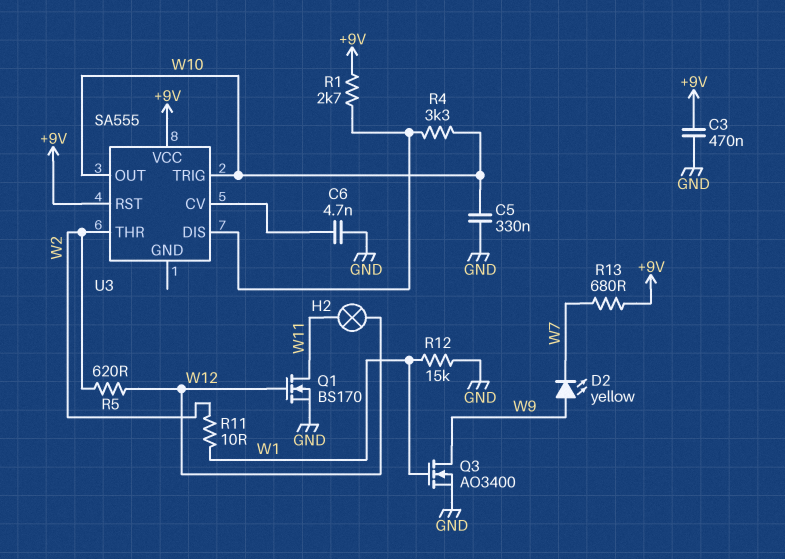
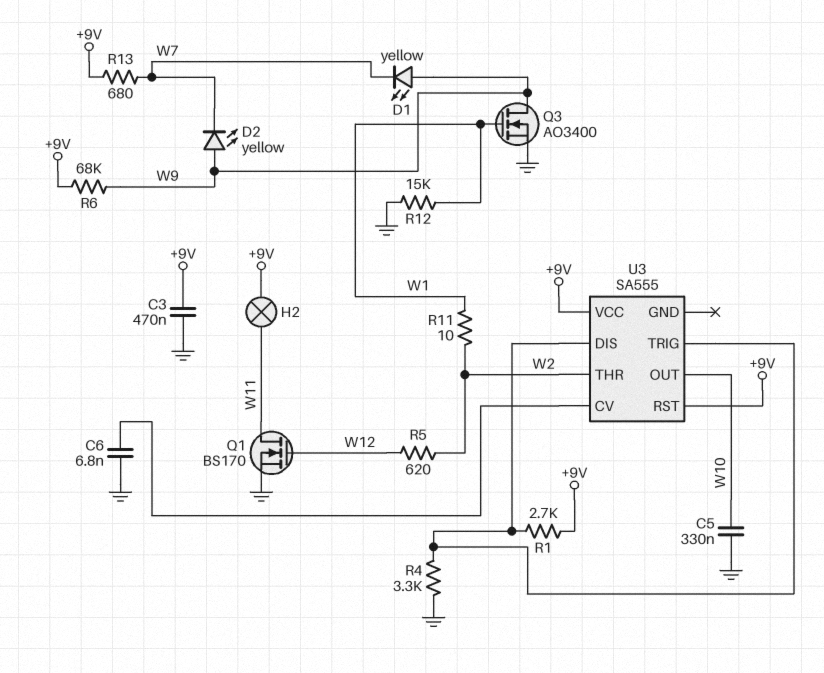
C6: 4.7nF (GND, U3/CV) -> 6.8nF (GND, U3/CV)
D1: none -> LED yellow (A W9, K W7)
H2: lamp (W11, W12) -> lamp (+9V, W11)
R4: 3.3k (U3/DIS, W10) -> 3.3k (GND, U3/DIS)
R6: none -> 68k (+9V, W9)
U3 pin TRIG: W10 -> U3/DIS

